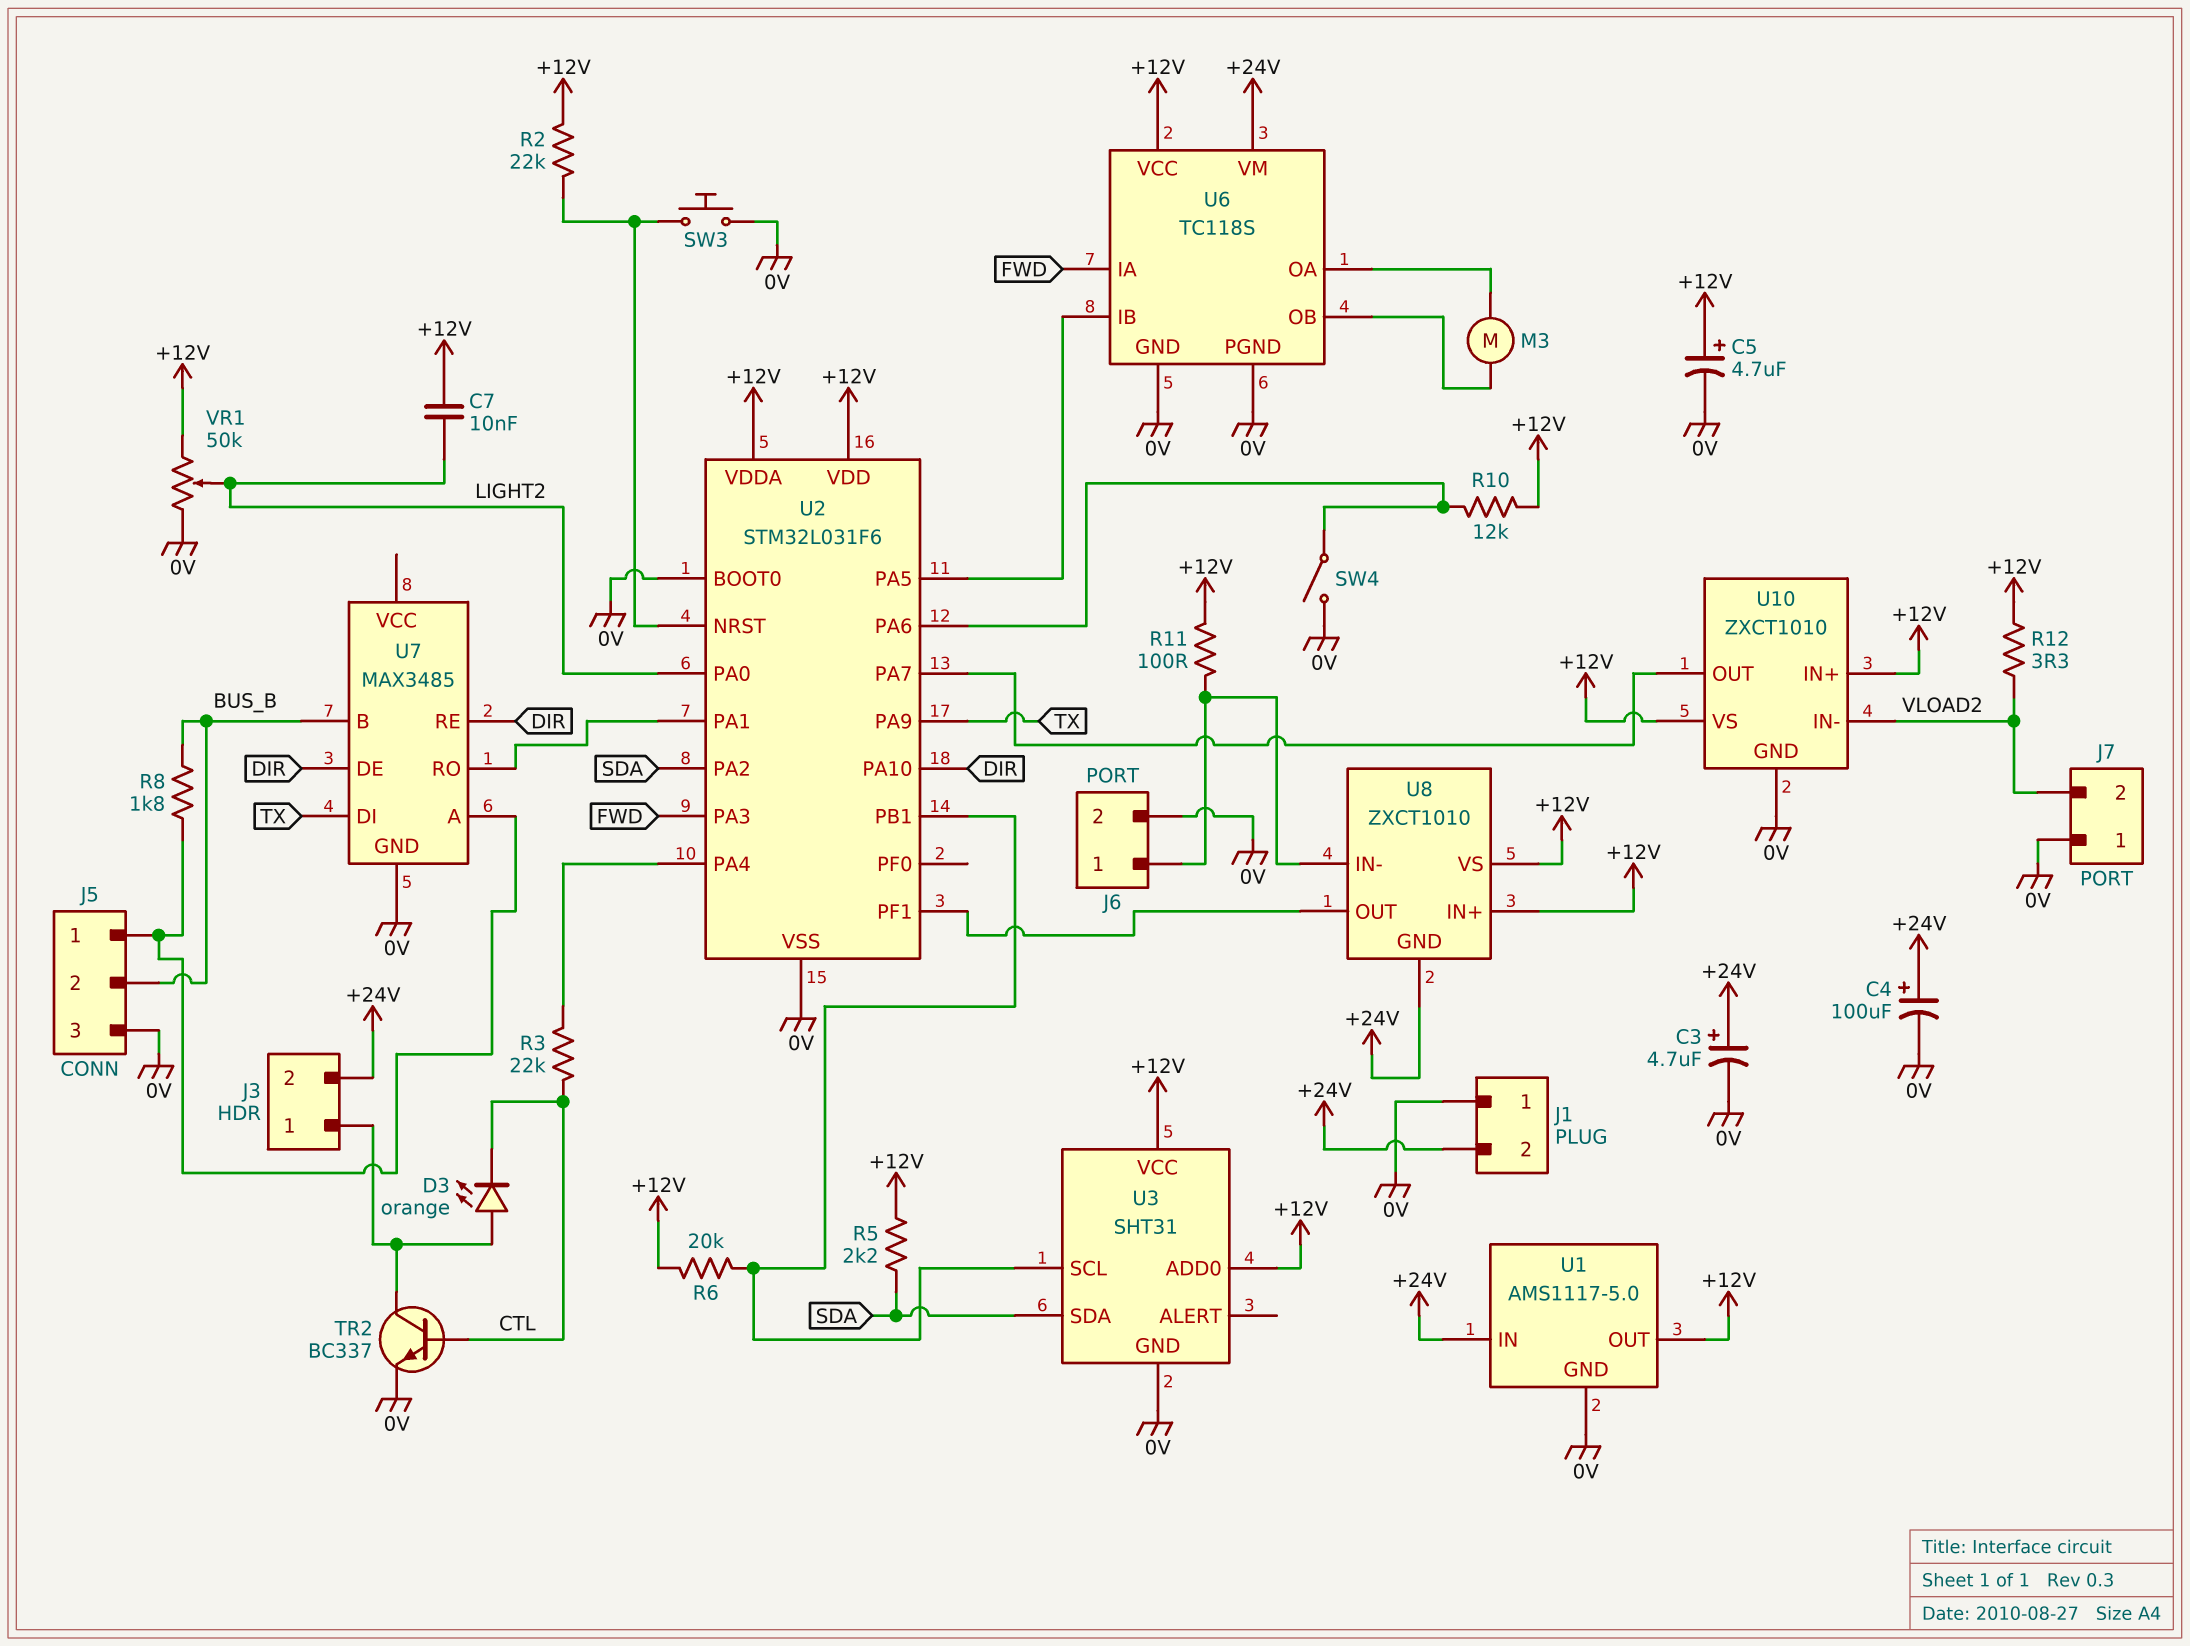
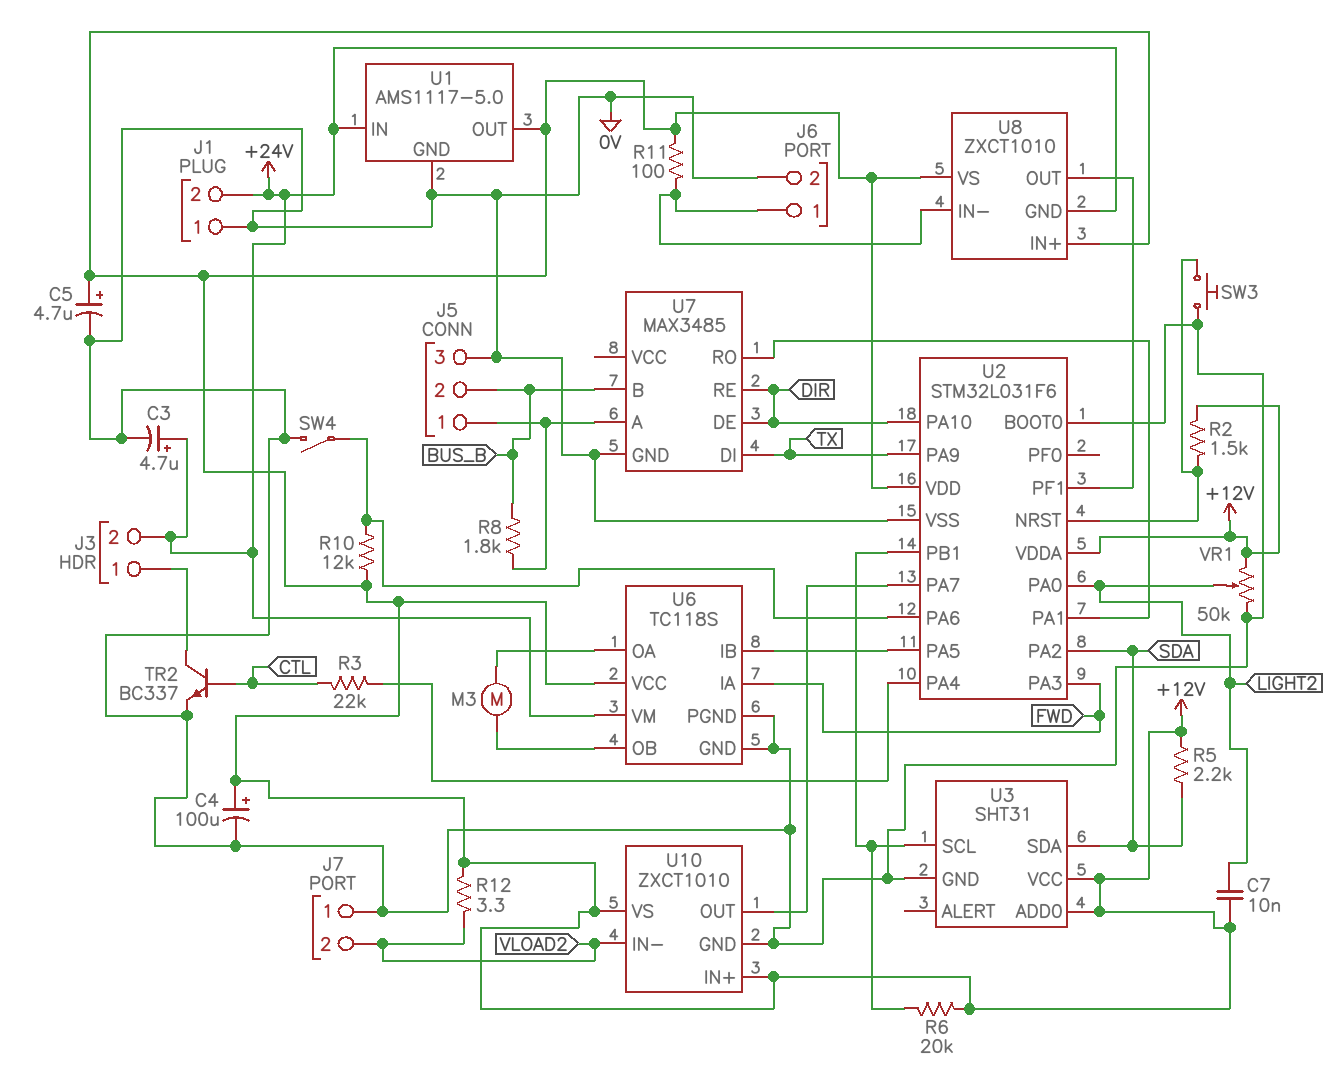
C4: 100uF (plus +24V, minus 0V) -> 100uF (plus +12V, minus 0V)
D3: LED orange (A J3/1, K CTL) -> none
R2: 22k (+12V, U2/NRST) -> 1.5k (+12V, U2/NRST)

